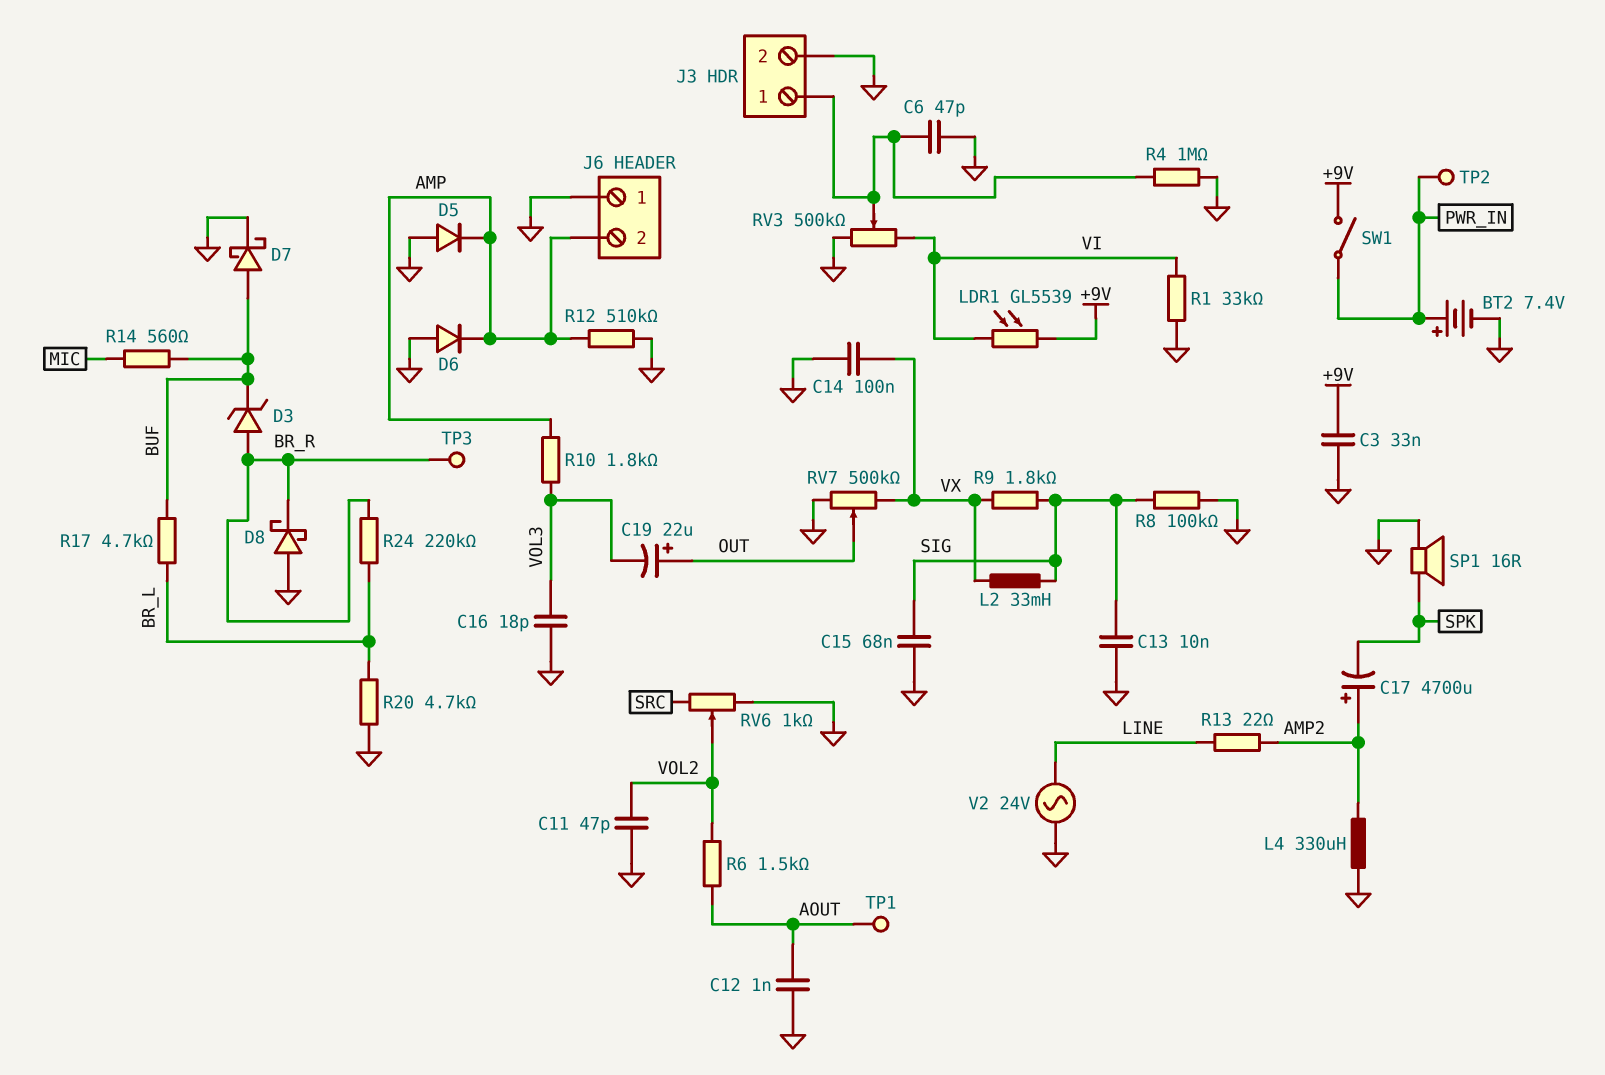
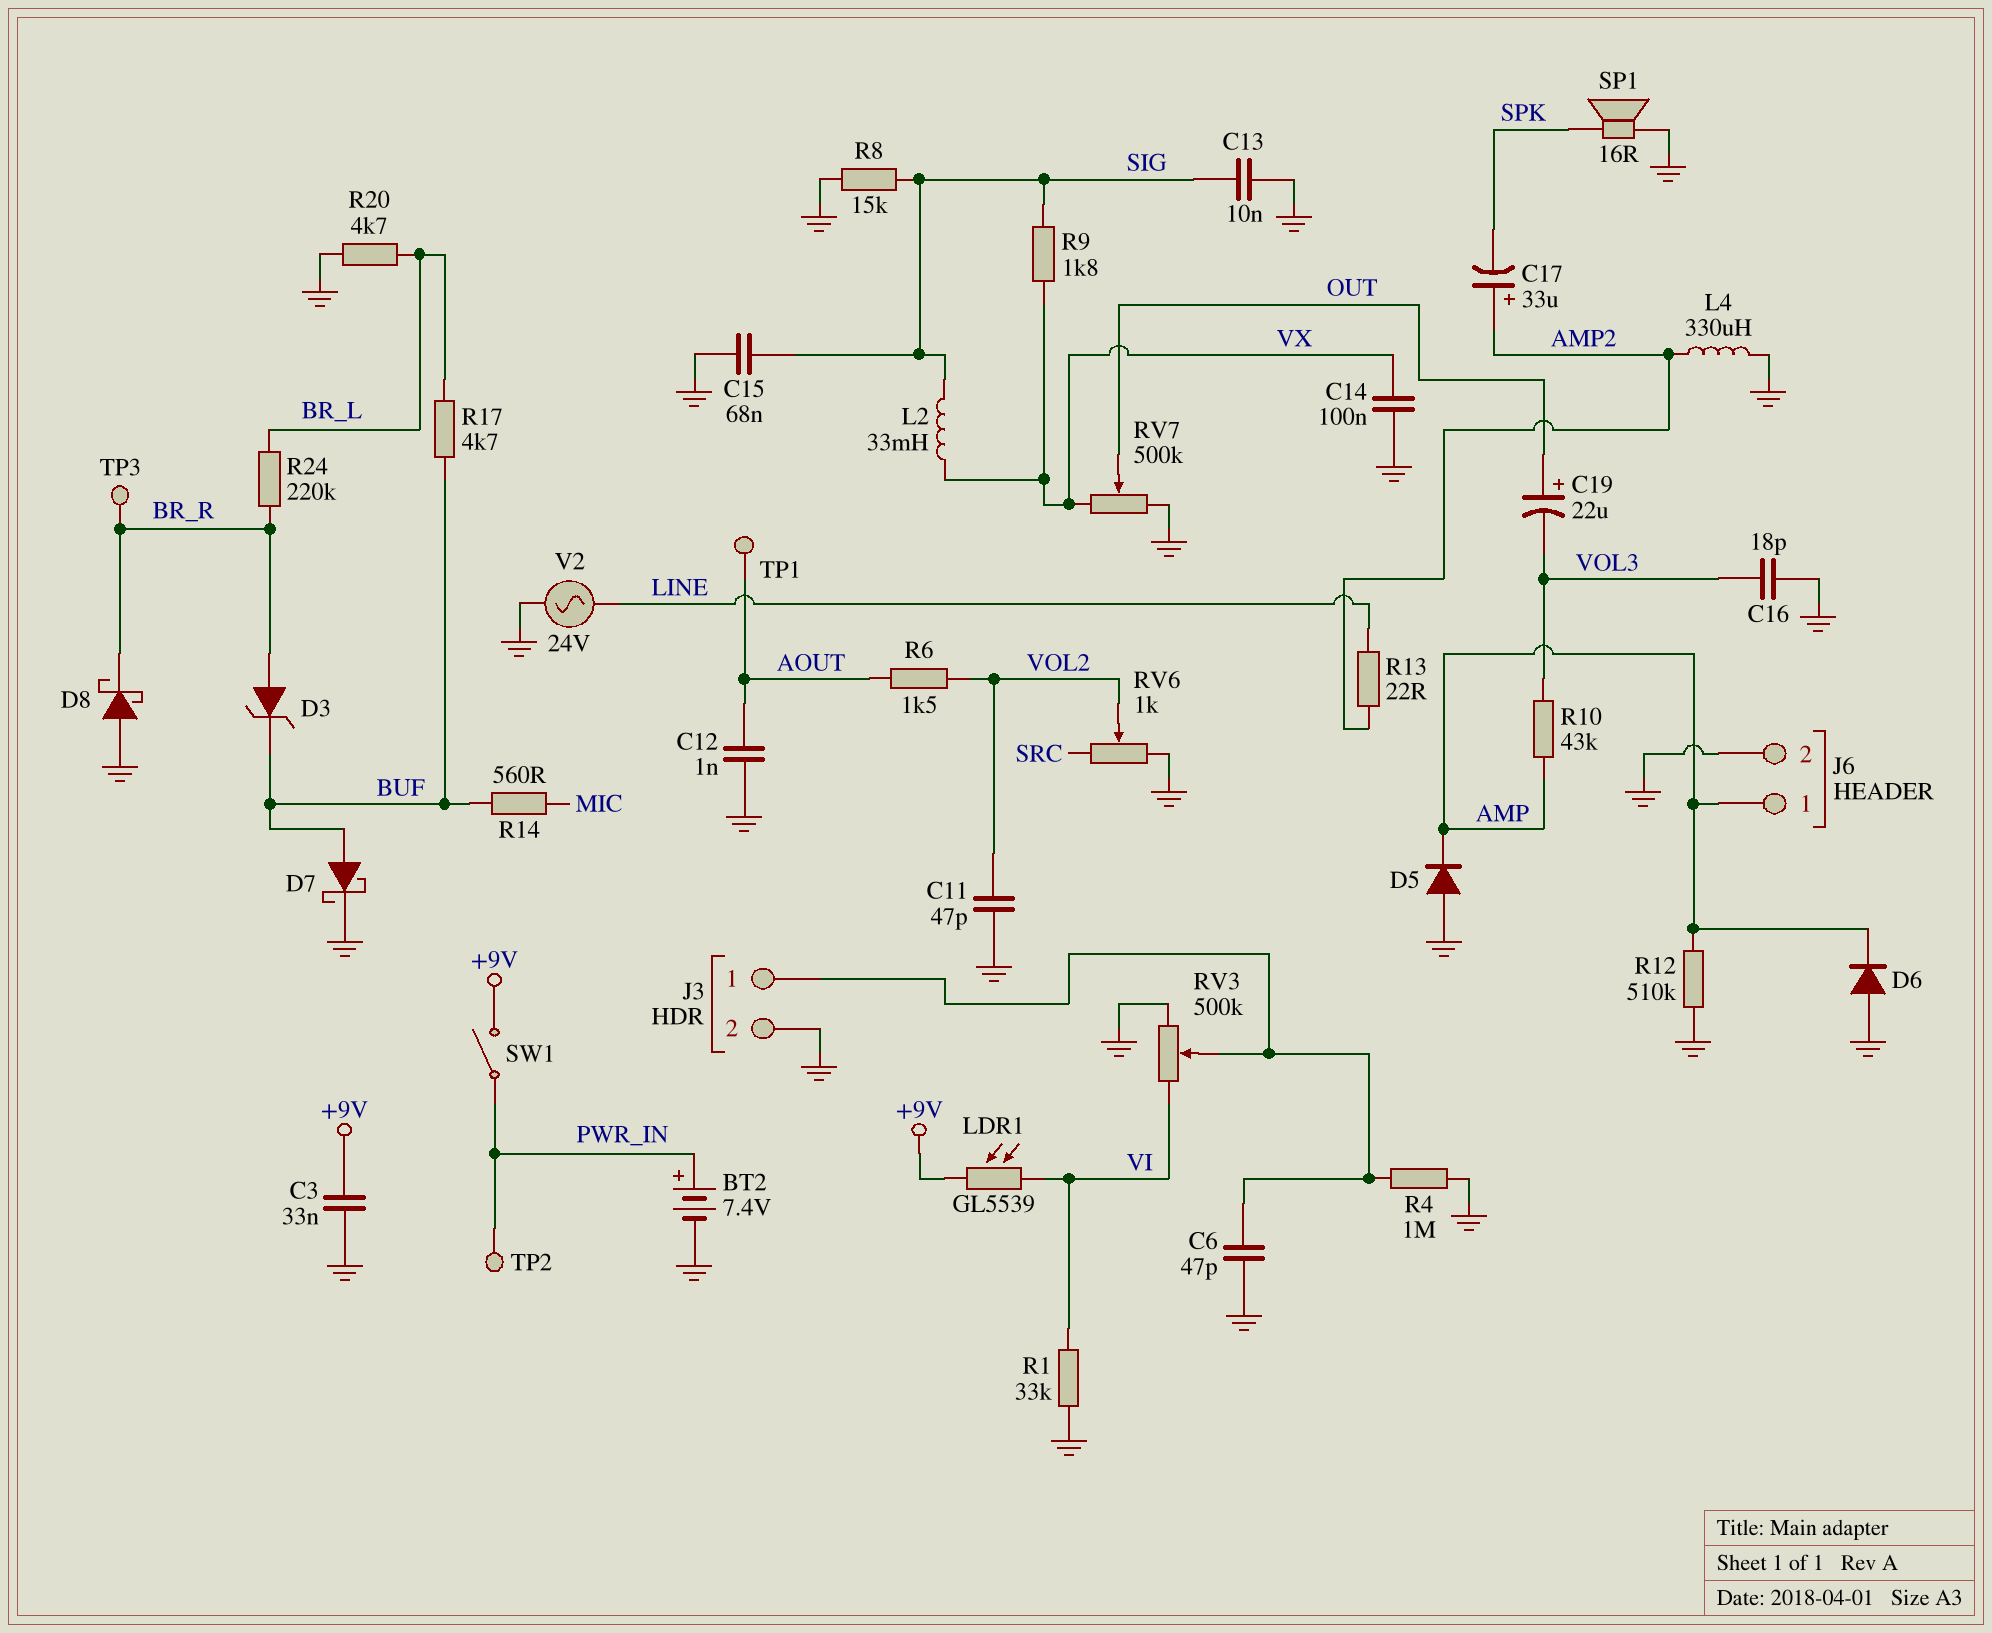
C17: 4700uF (plus AMP2, minus SPK) -> 33uF (plus AMP2, minus SPK)
J6 pin 1: GND -> AMP
J6 pin 2: AMP -> GND
R8: 100k (GND, SIG) -> 15k (GND, SIG)
R10: 1.8k (AMP, VOL3) -> 43k (AMP, VOL3)

